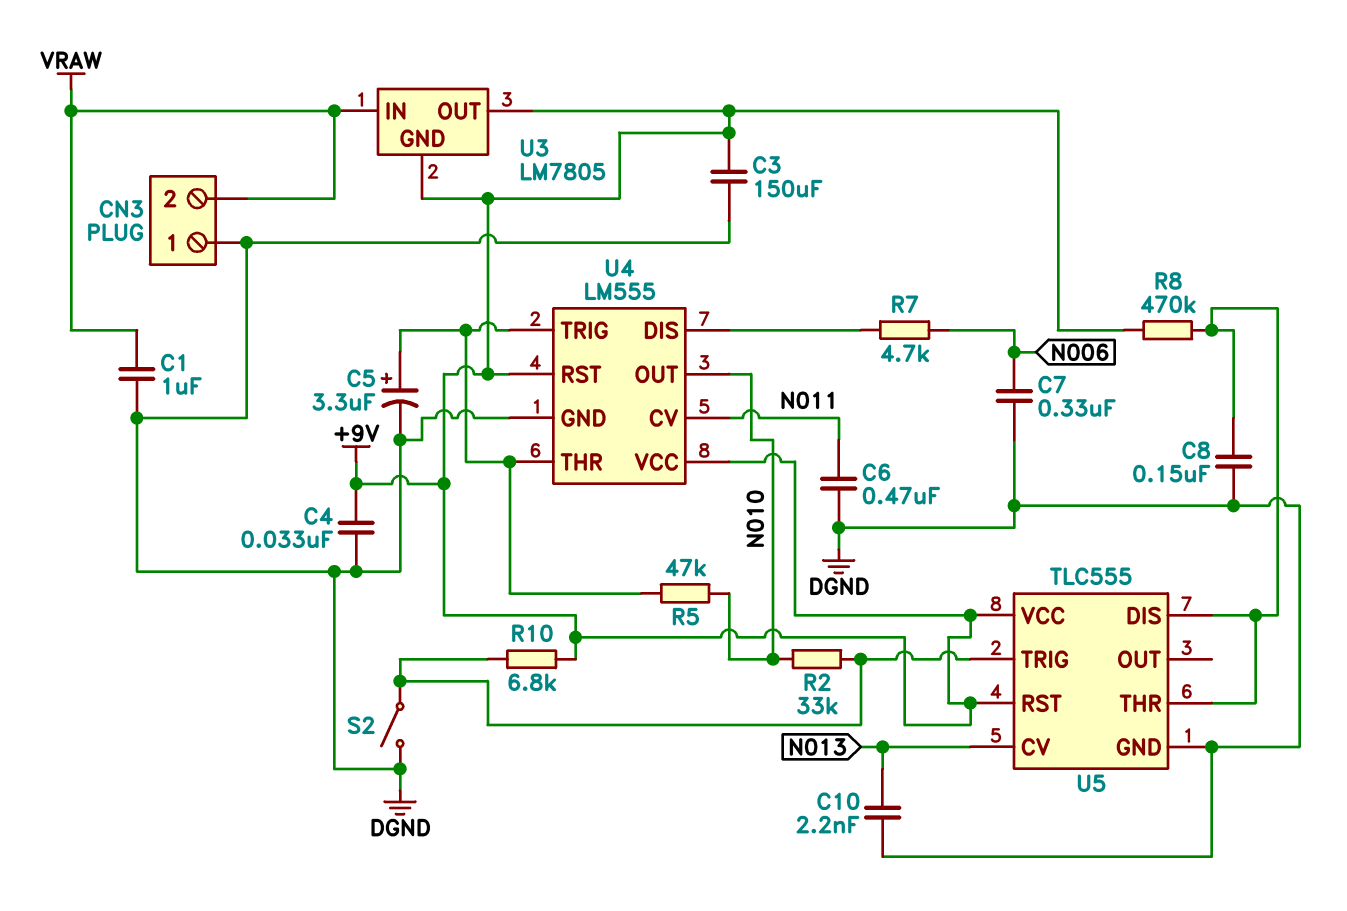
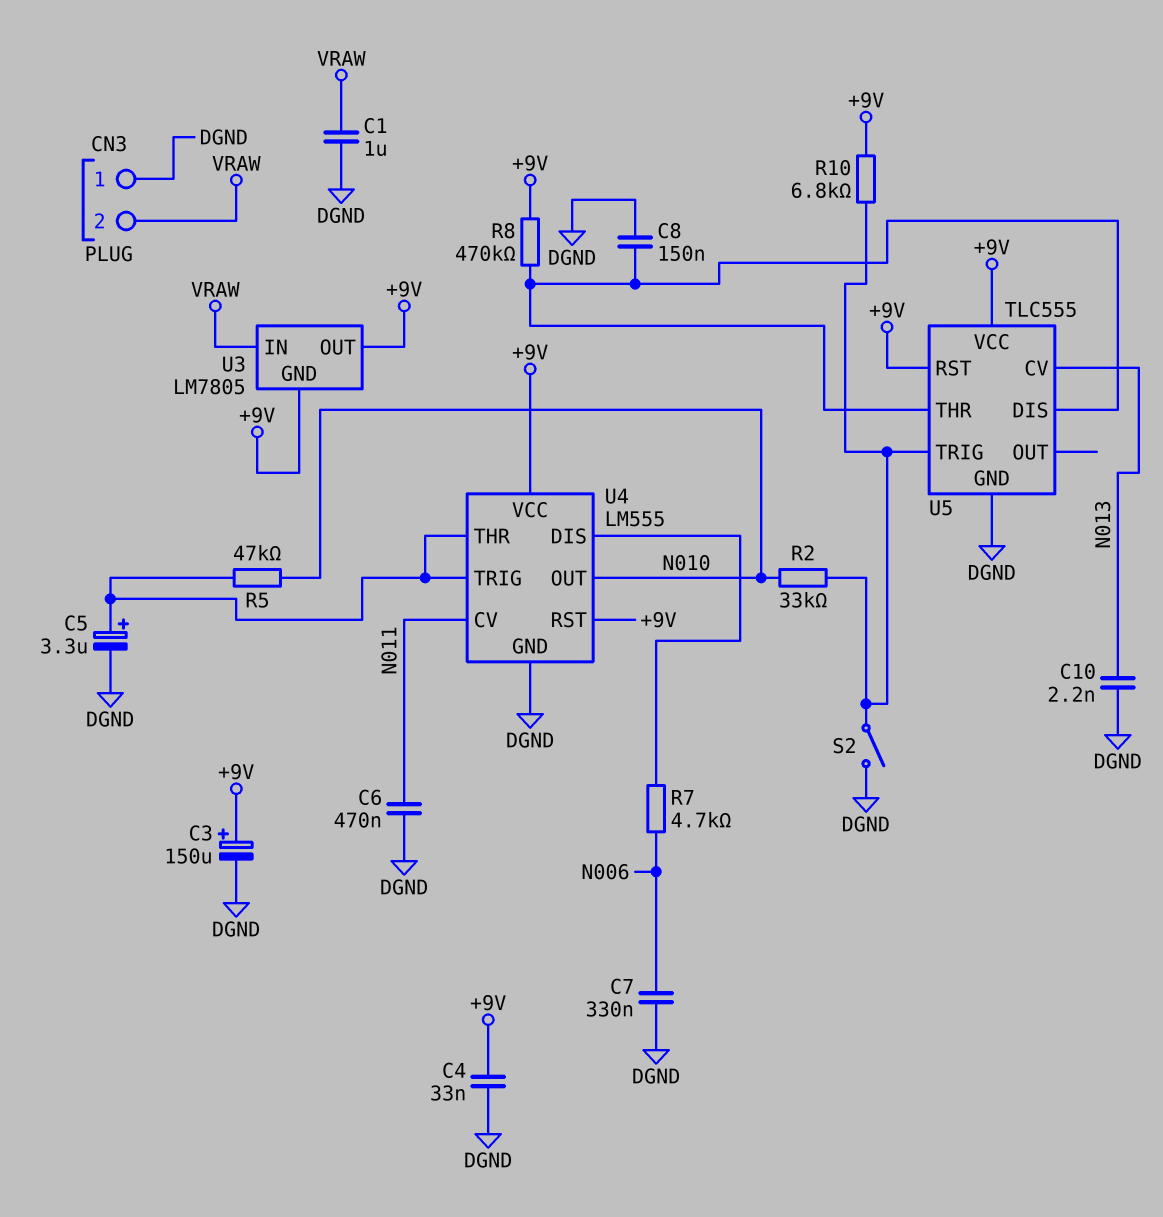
C3: 150uF (+9V, DGND) -> 150uF (plus +9V, minus DGND)

